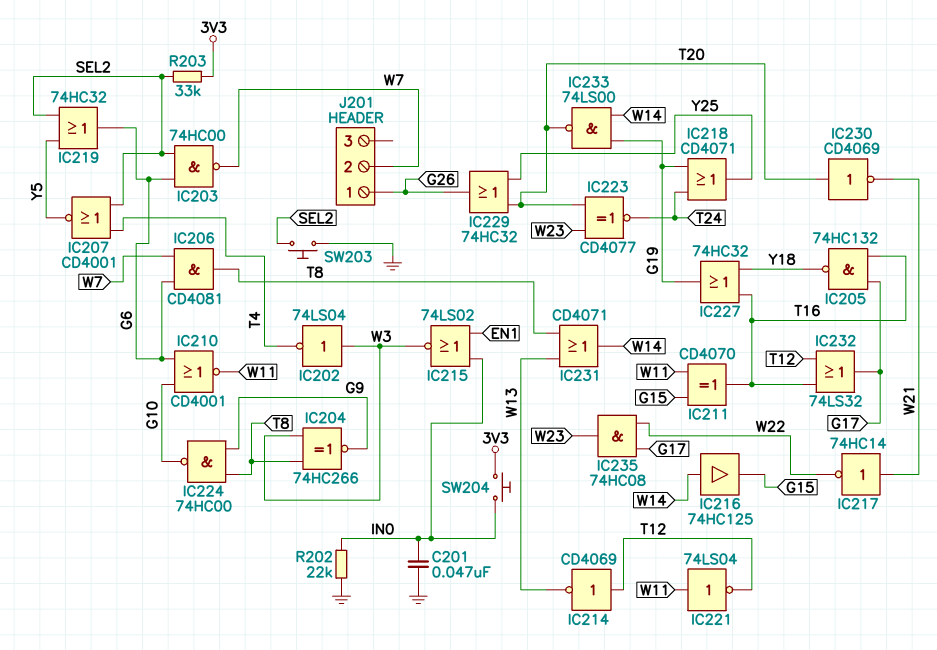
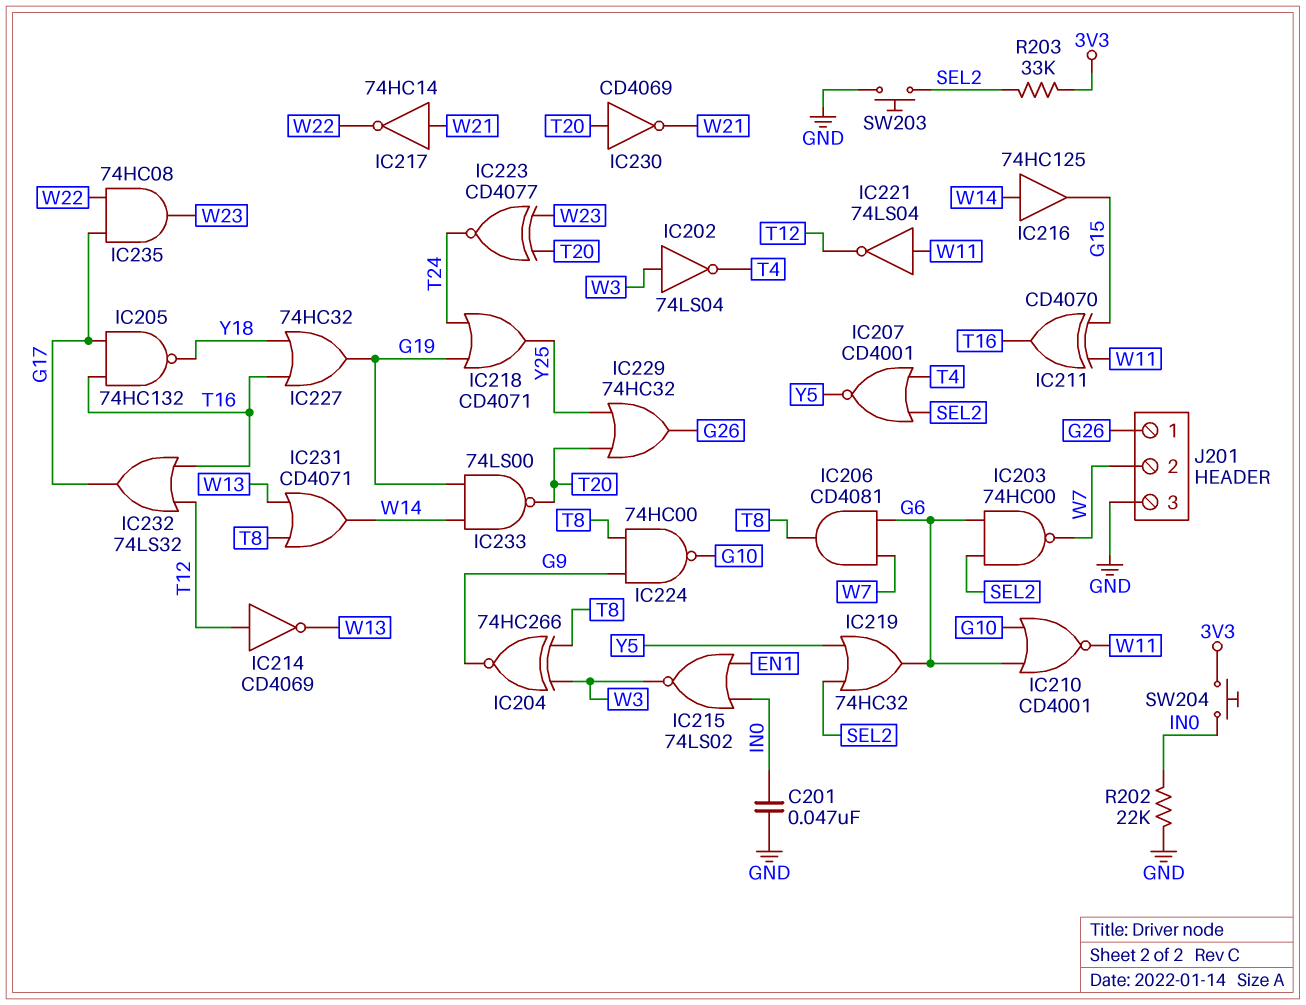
J201 pin 3: none -> GND

